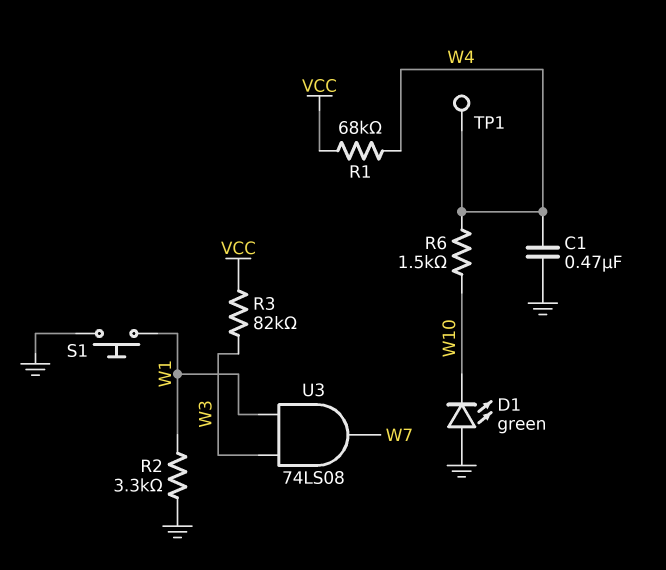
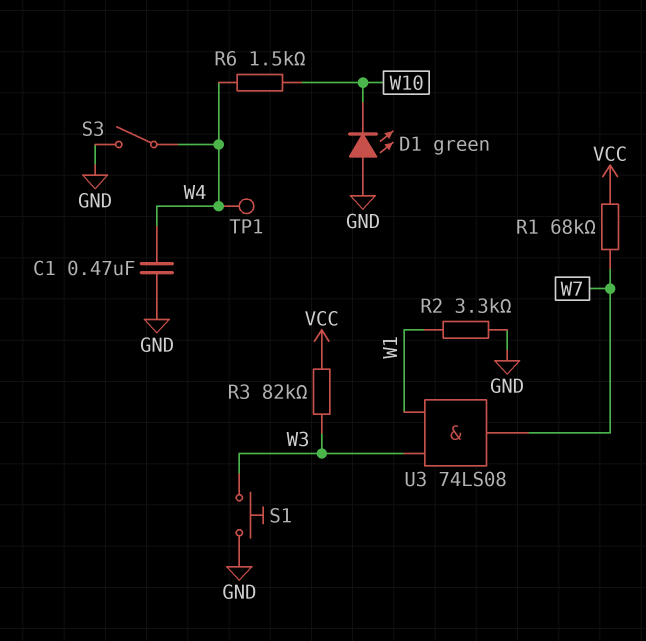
R1: 68k (VCC, W4) -> 68k (VCC, W7)
S1: button (GND, W1) -> button (GND, W3)
S3: none -> switch (GND, W4)

